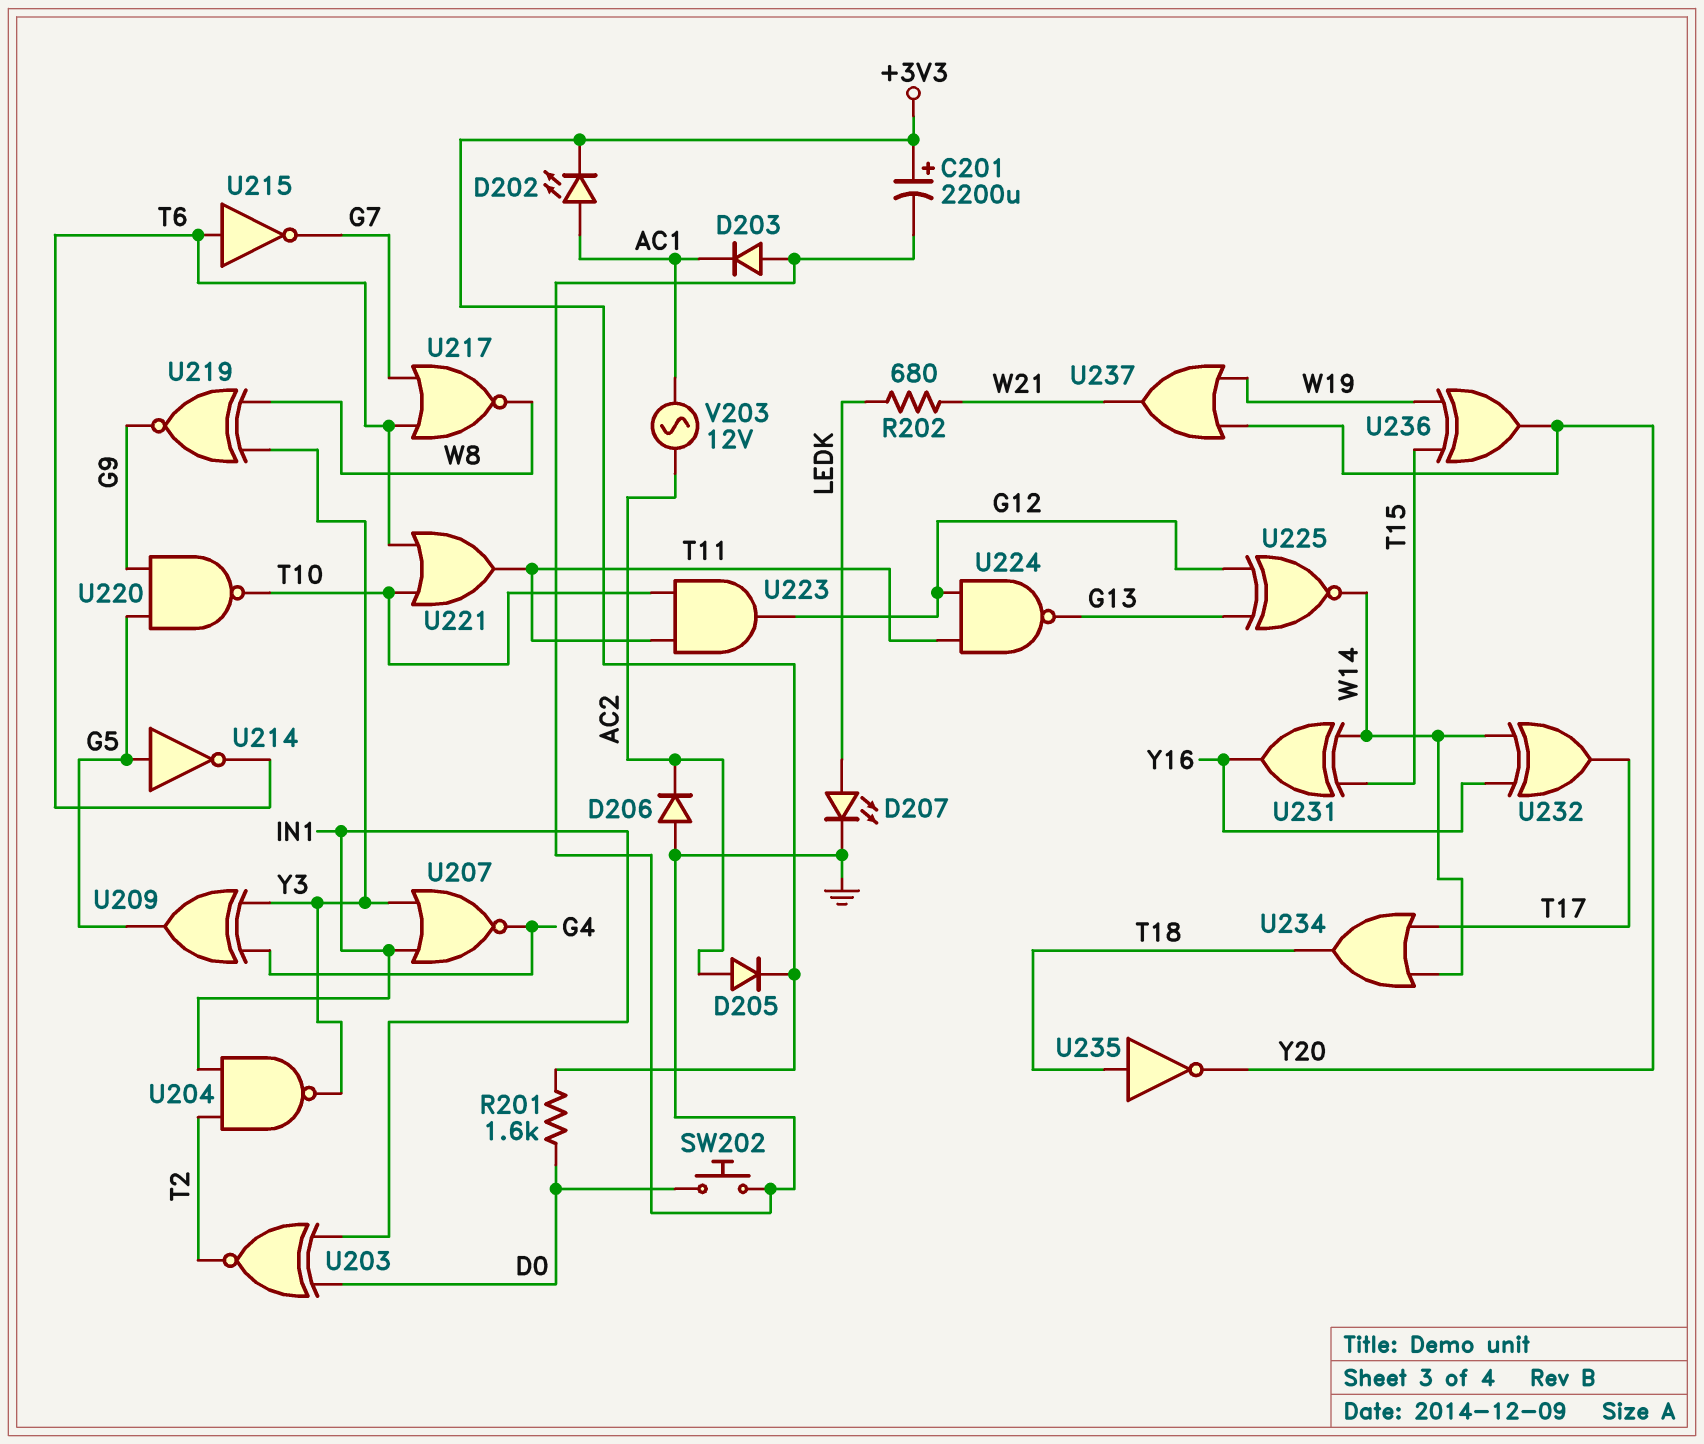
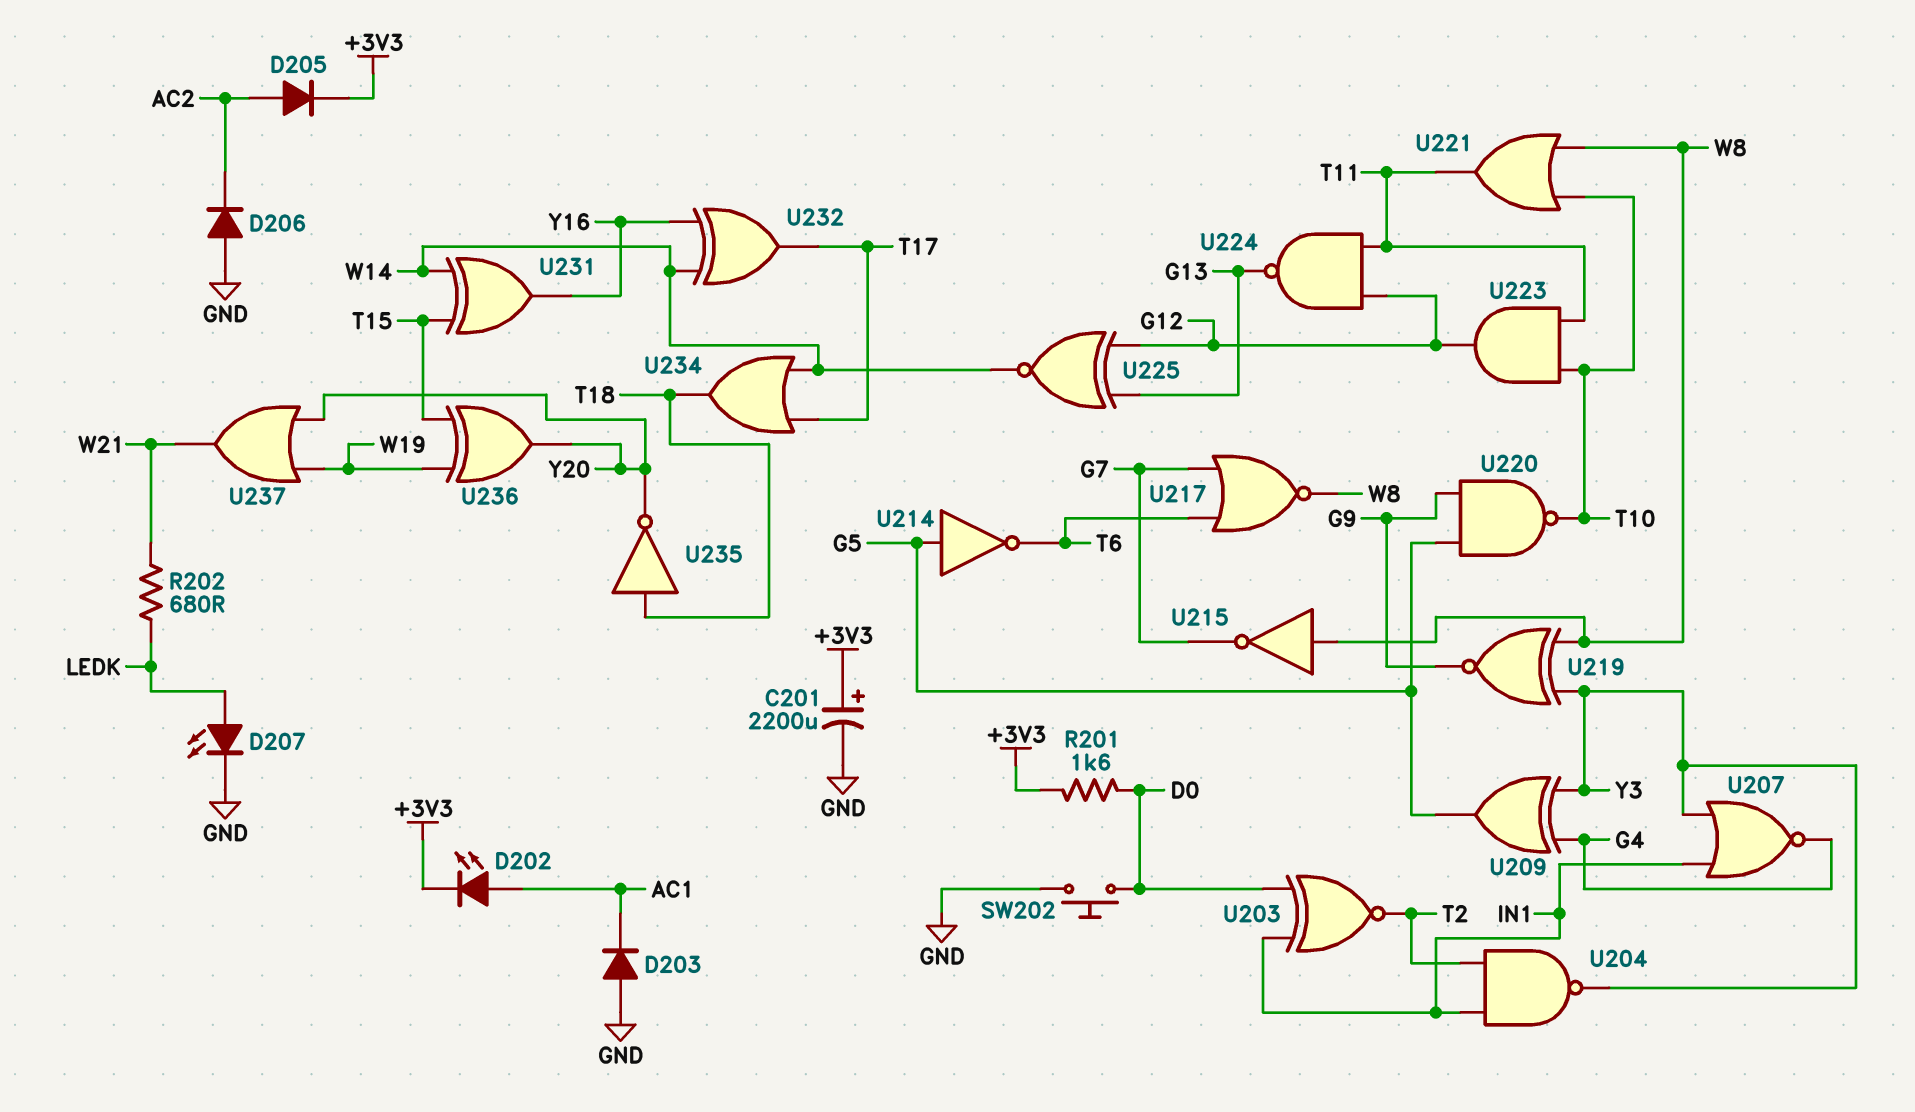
U215: NOT (in T6, out G7) -> NOT (in W8, out G7)
U221: OR (in T6, in T10, out T11) -> OR (in T10, in W8, out T11)
V203: AC 12V (AC1, AC2) -> none

